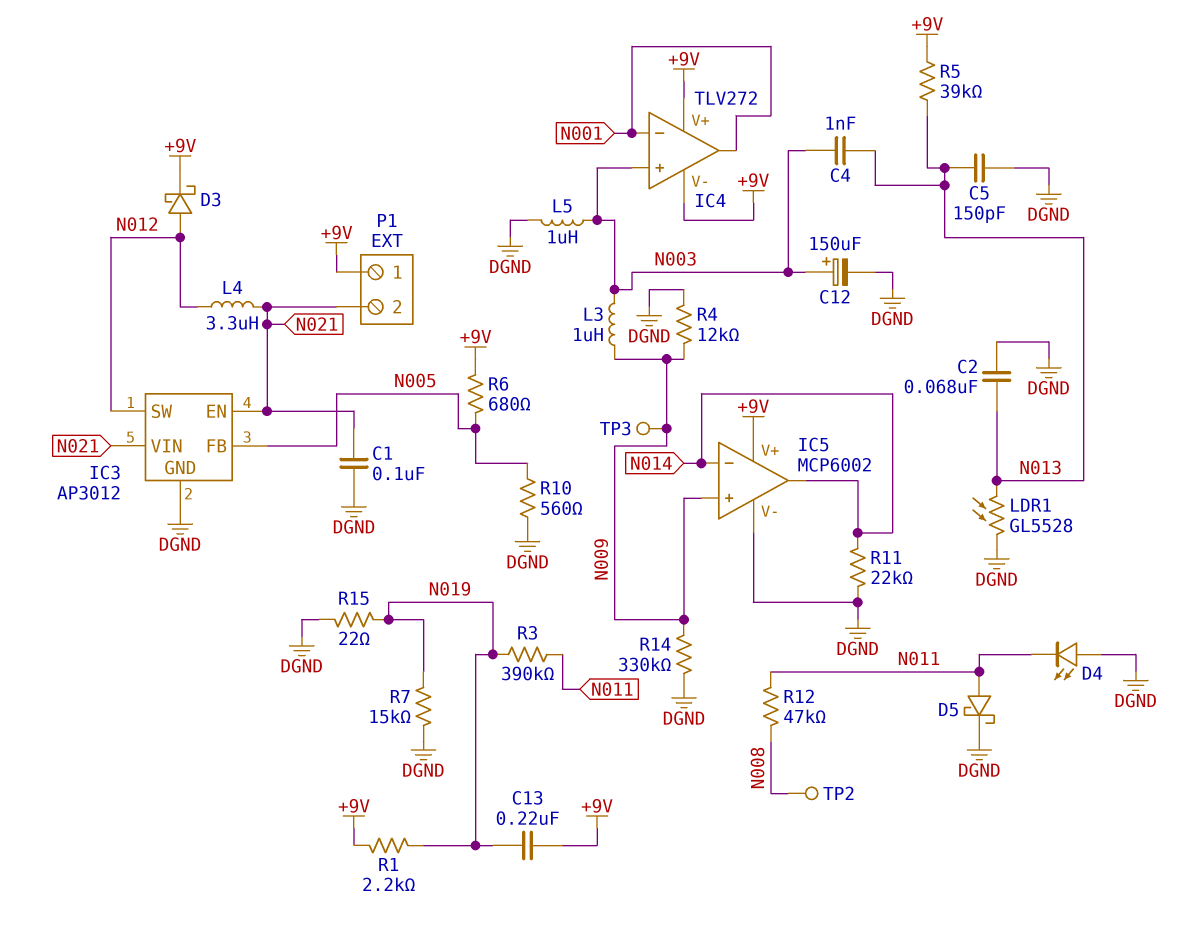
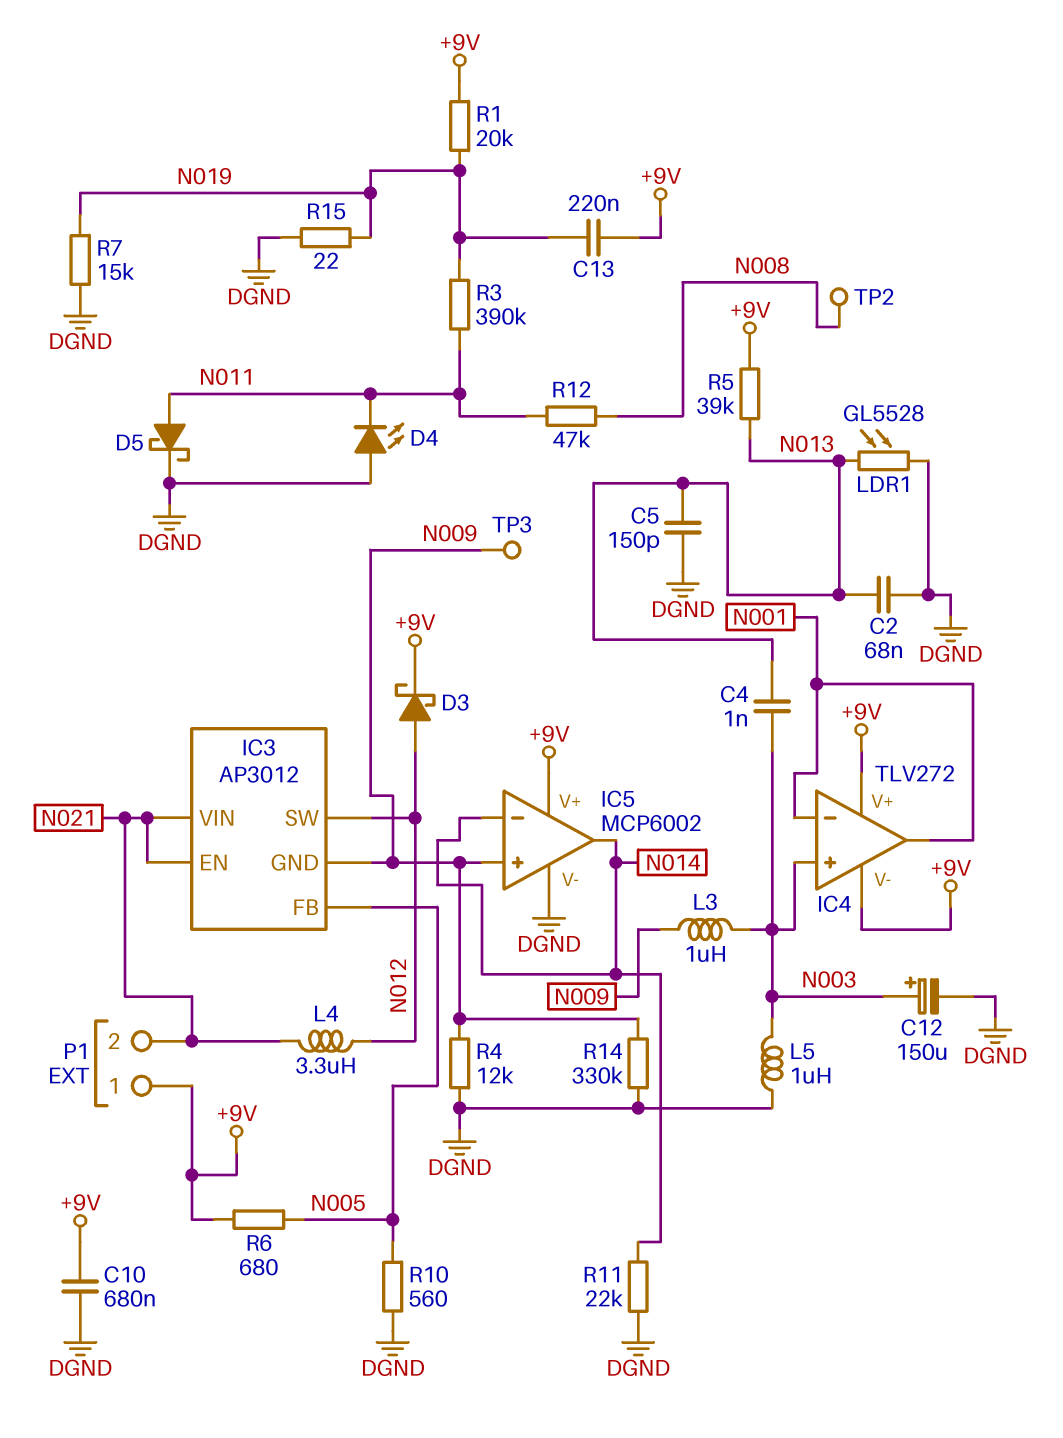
C1: 100nF (DGND, N021) -> none
C10: none -> 680nF (+9V, DGND)
IC3 pin GND: DGND -> N009
R1: 2.2k (+9V, N019) -> 20k (+9V, N019)

